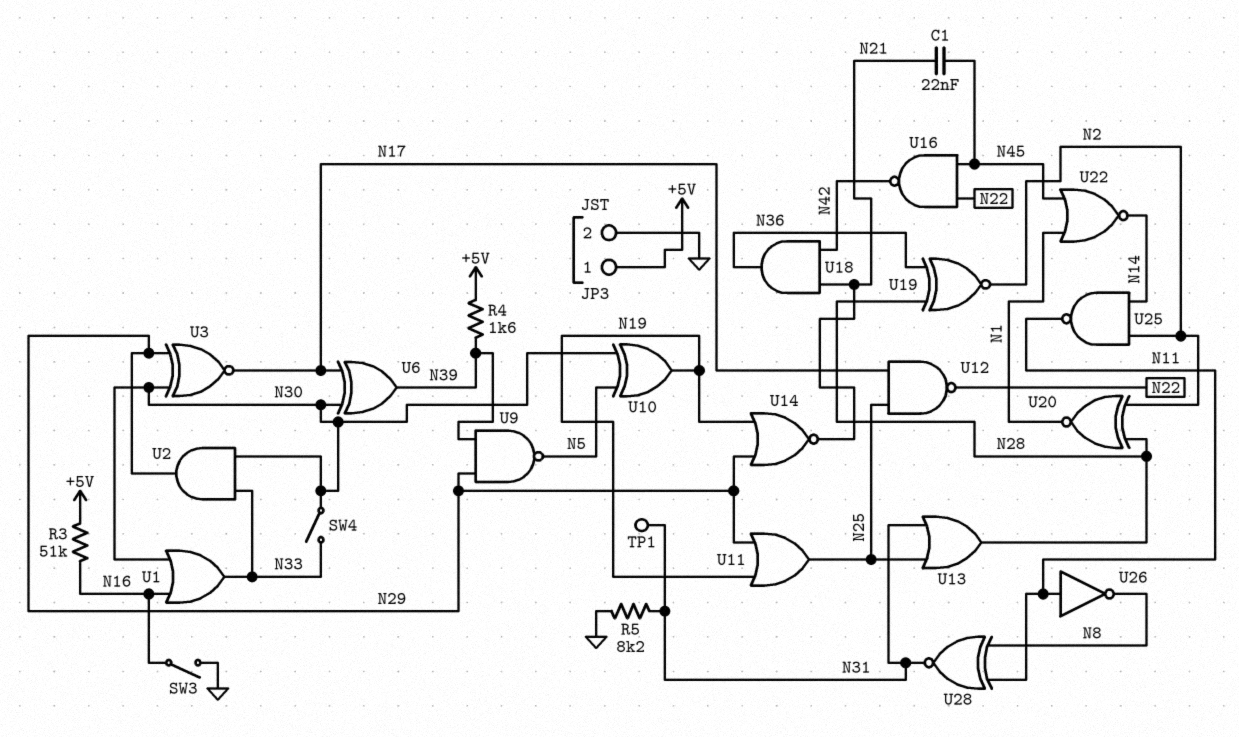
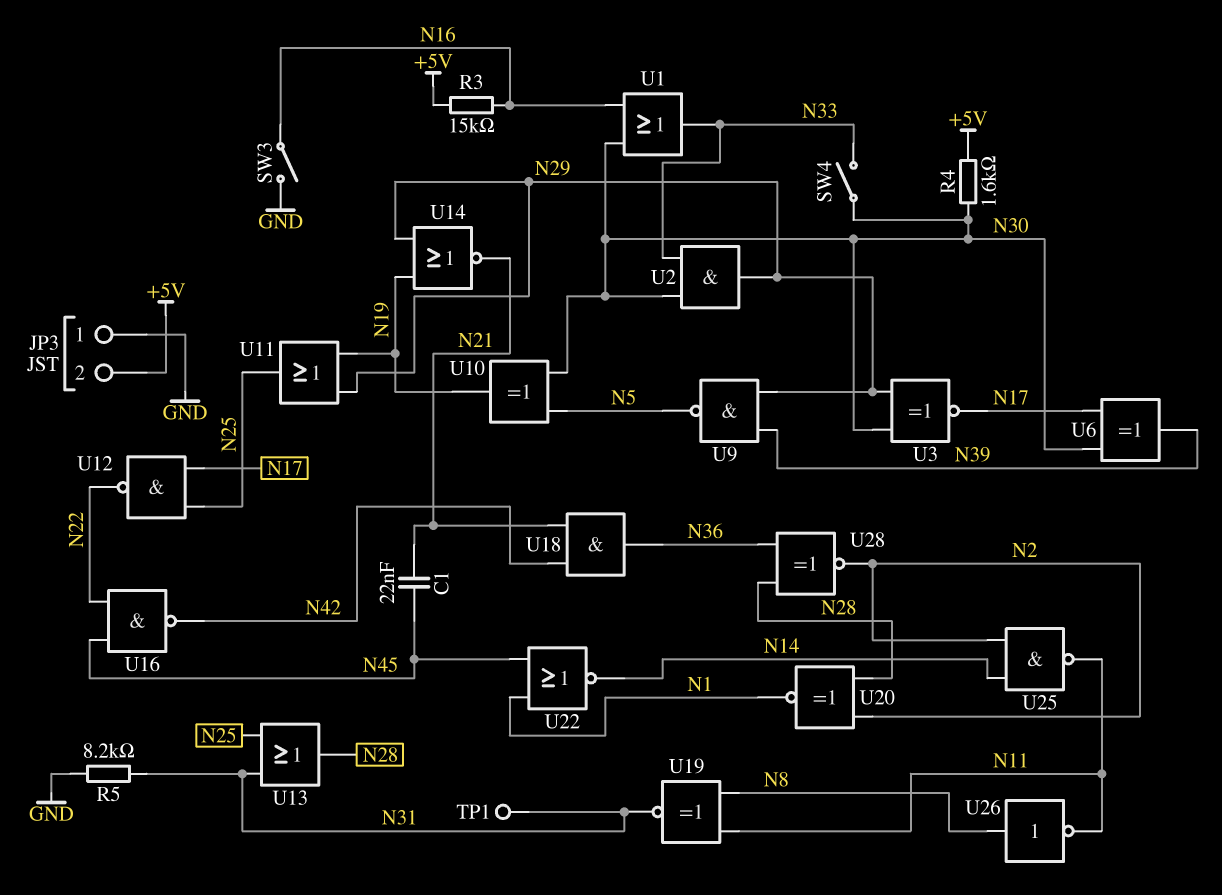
JP3 pin 1: +5V -> GND
JP3 pin 2: GND -> +5V
R3: 51k (+5V, N16) -> 15k (+5V, N16)
R4: 1.6k (+5V, N39) -> 1.6k (+5V, N30)
U19: XNOR (in N28, in N36, out N2) -> XNOR (in N8, in N11, out N31)
U26: NOT (in N11, out N8) -> NOT (in N8, out N11)
U28: XNOR (in N8, in N11, out N31) -> XNOR (in N28, in N36, out N2)

